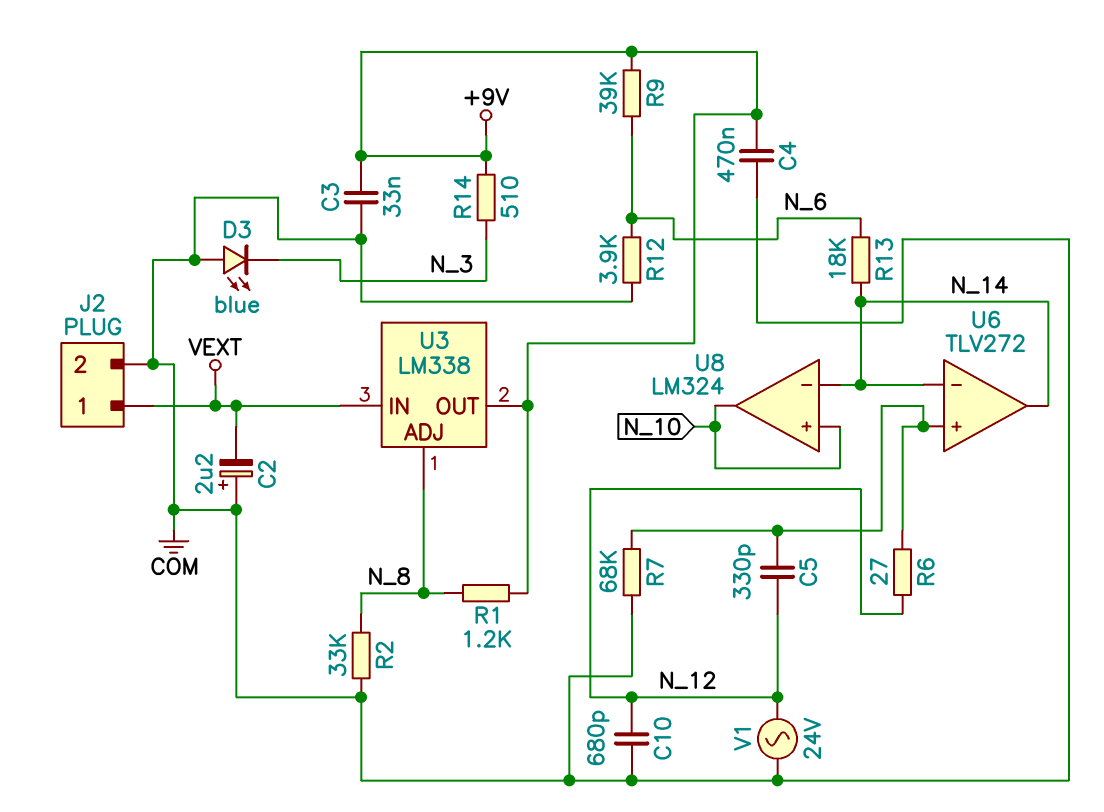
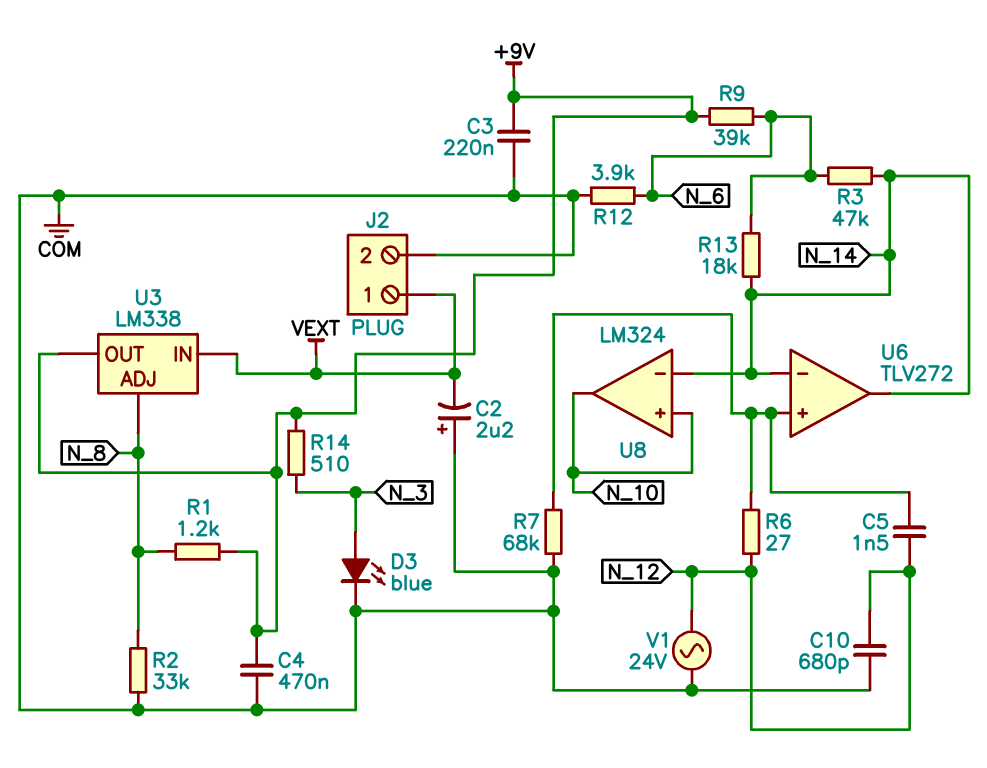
C3: 33nF (+9V, COM) -> 220nF (+9V, COM)
C5: 330pF (N_12, U6/in+) -> 1.5nF (N_12, U6/in+)
D3: LED blue (A COM, K N_3) -> LED blue (A N_3, K COM)
R3: none -> 47k (N_6, N_14)

